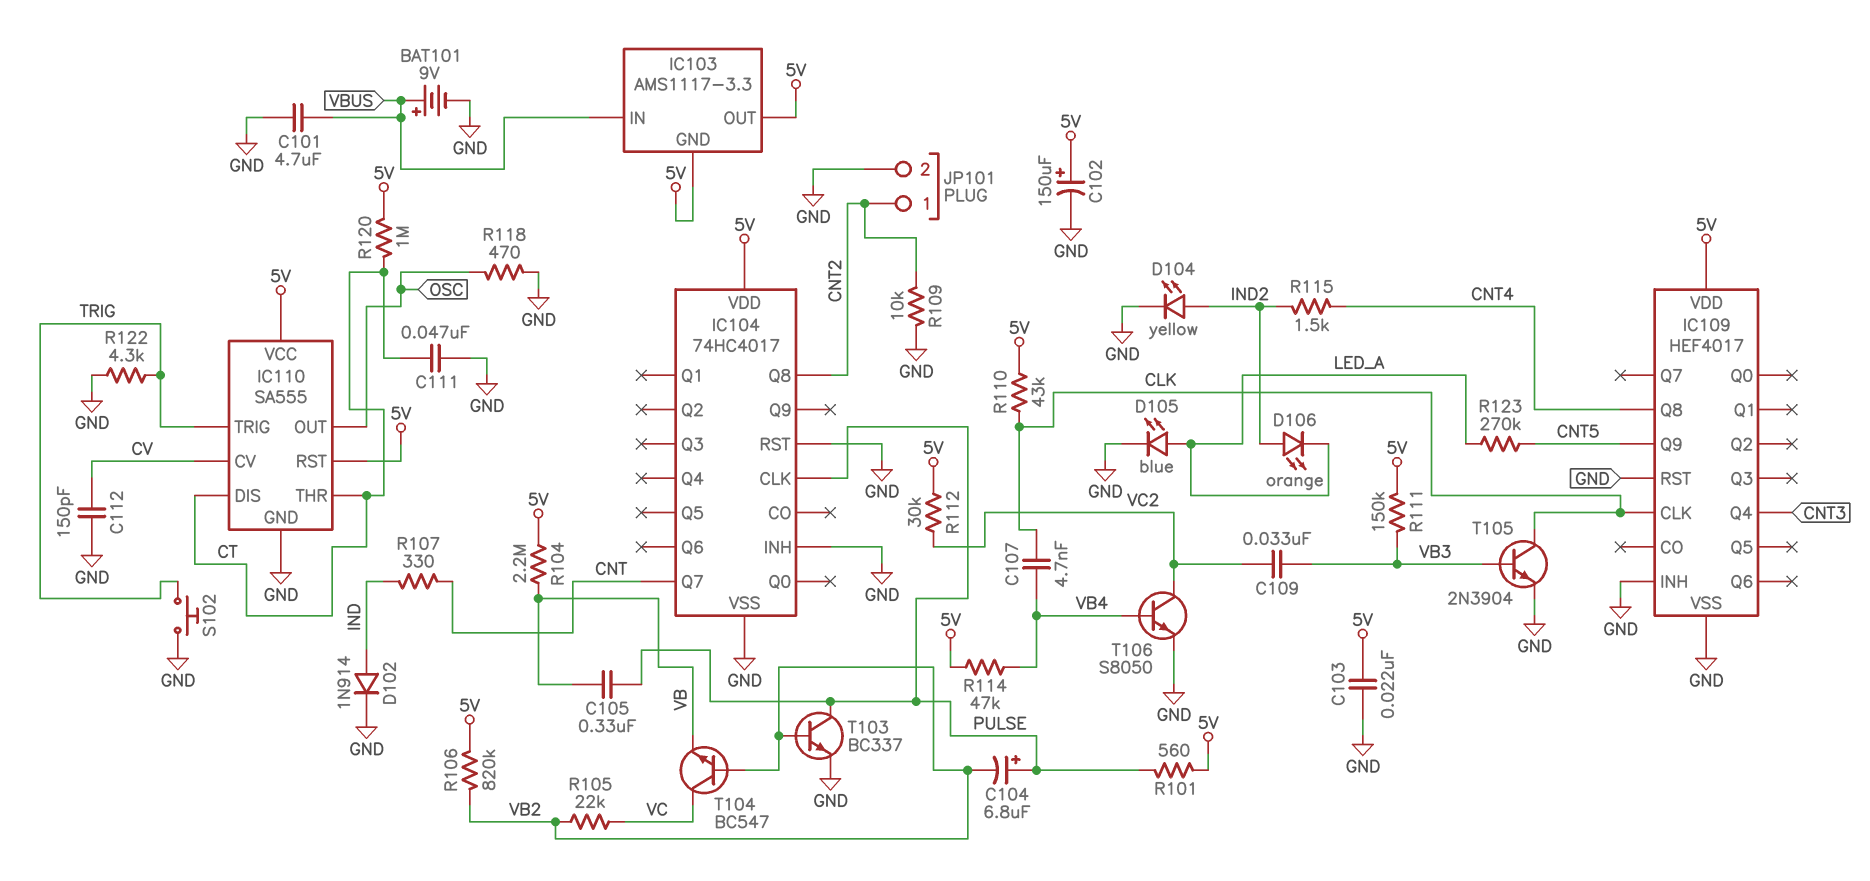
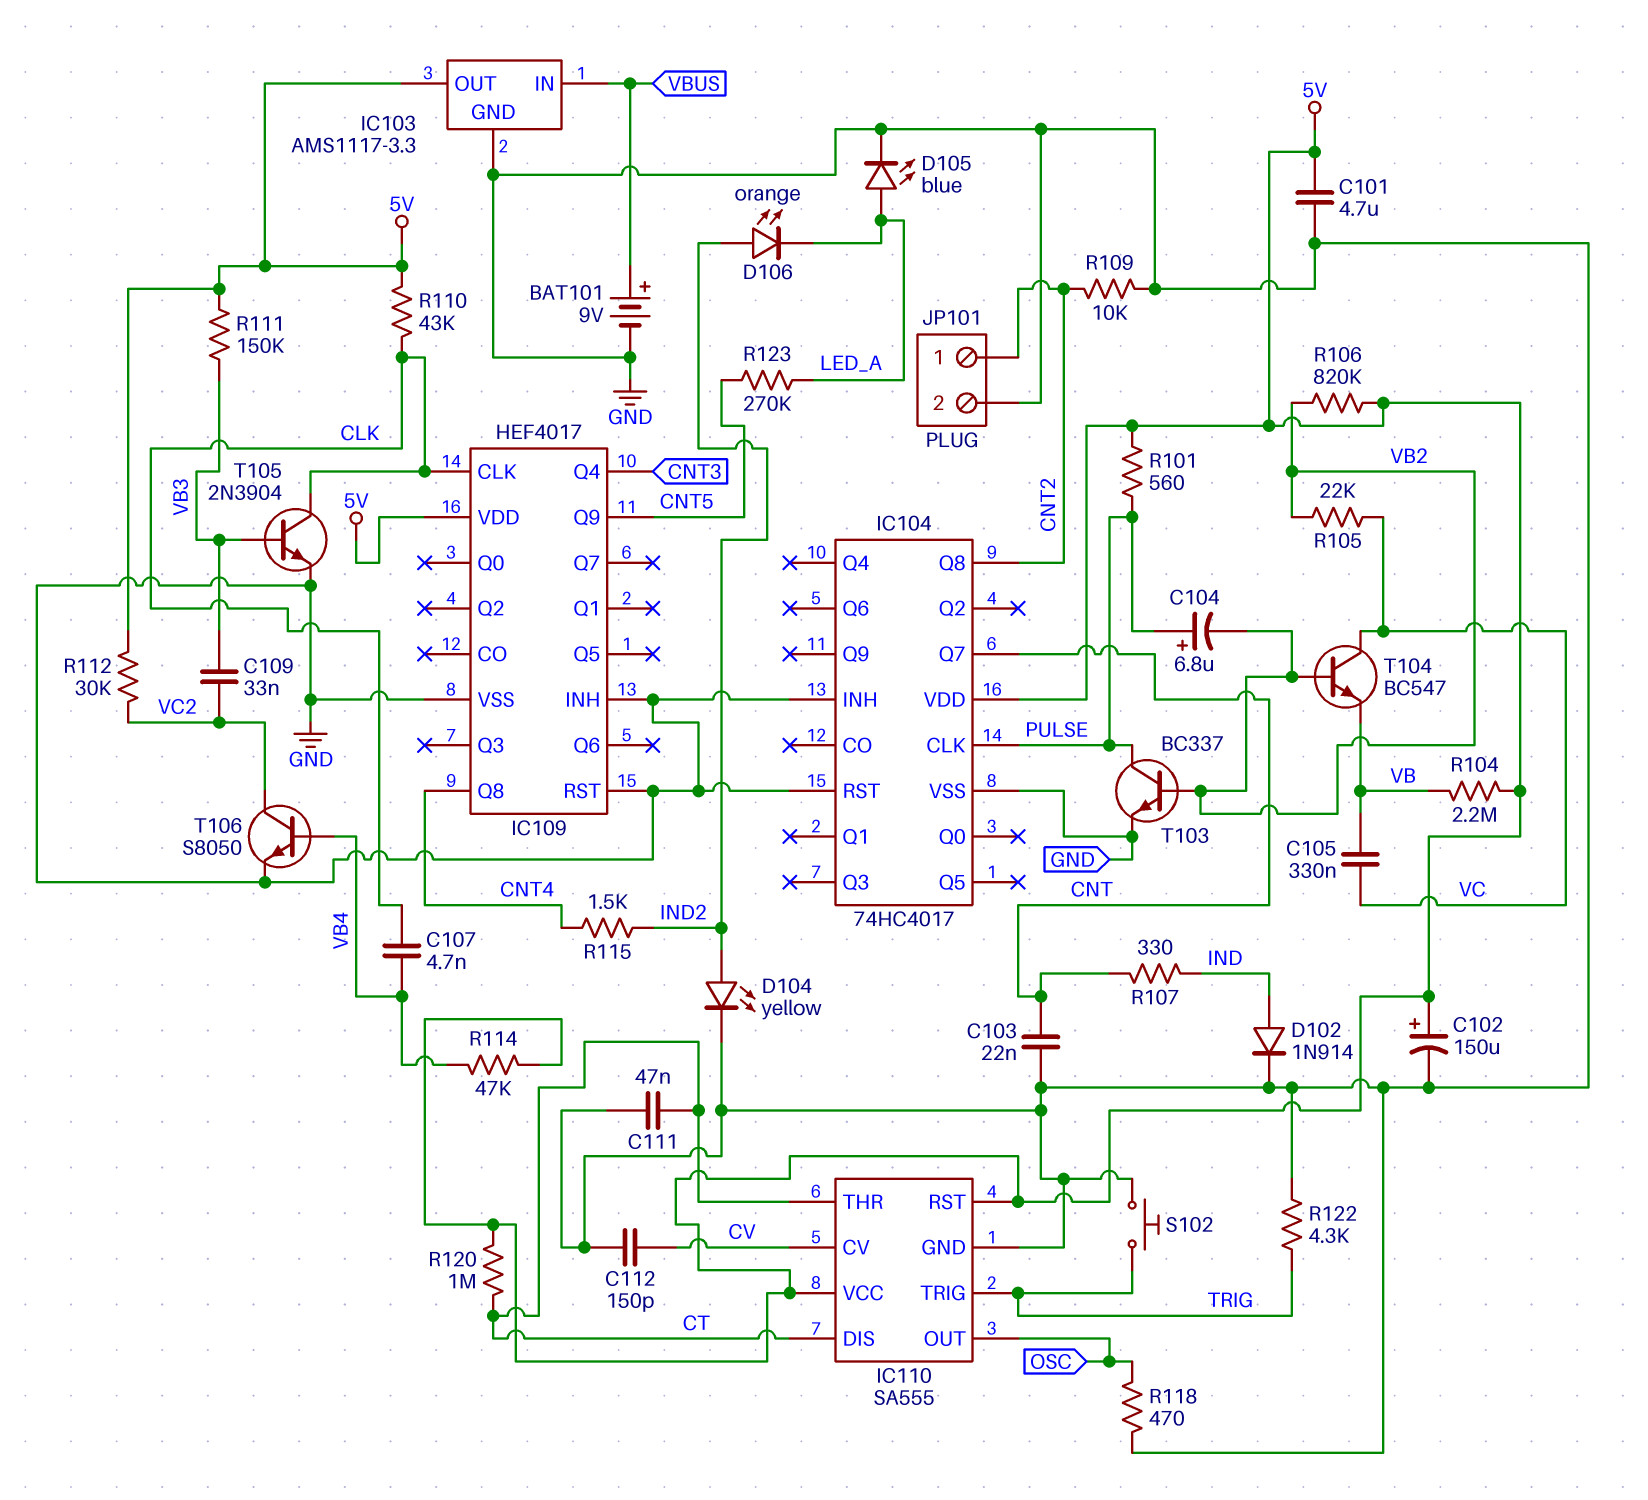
C101: 4.7uF (GND, VBUS) -> 4.7uF (5V, GND)
C103: 22nF (5V, GND) -> 22nF (CNT, GND)
C105: 330nF (PULSE, VB) -> 330nF (VB, VC)
IC103 pin GND: 5V -> GND

